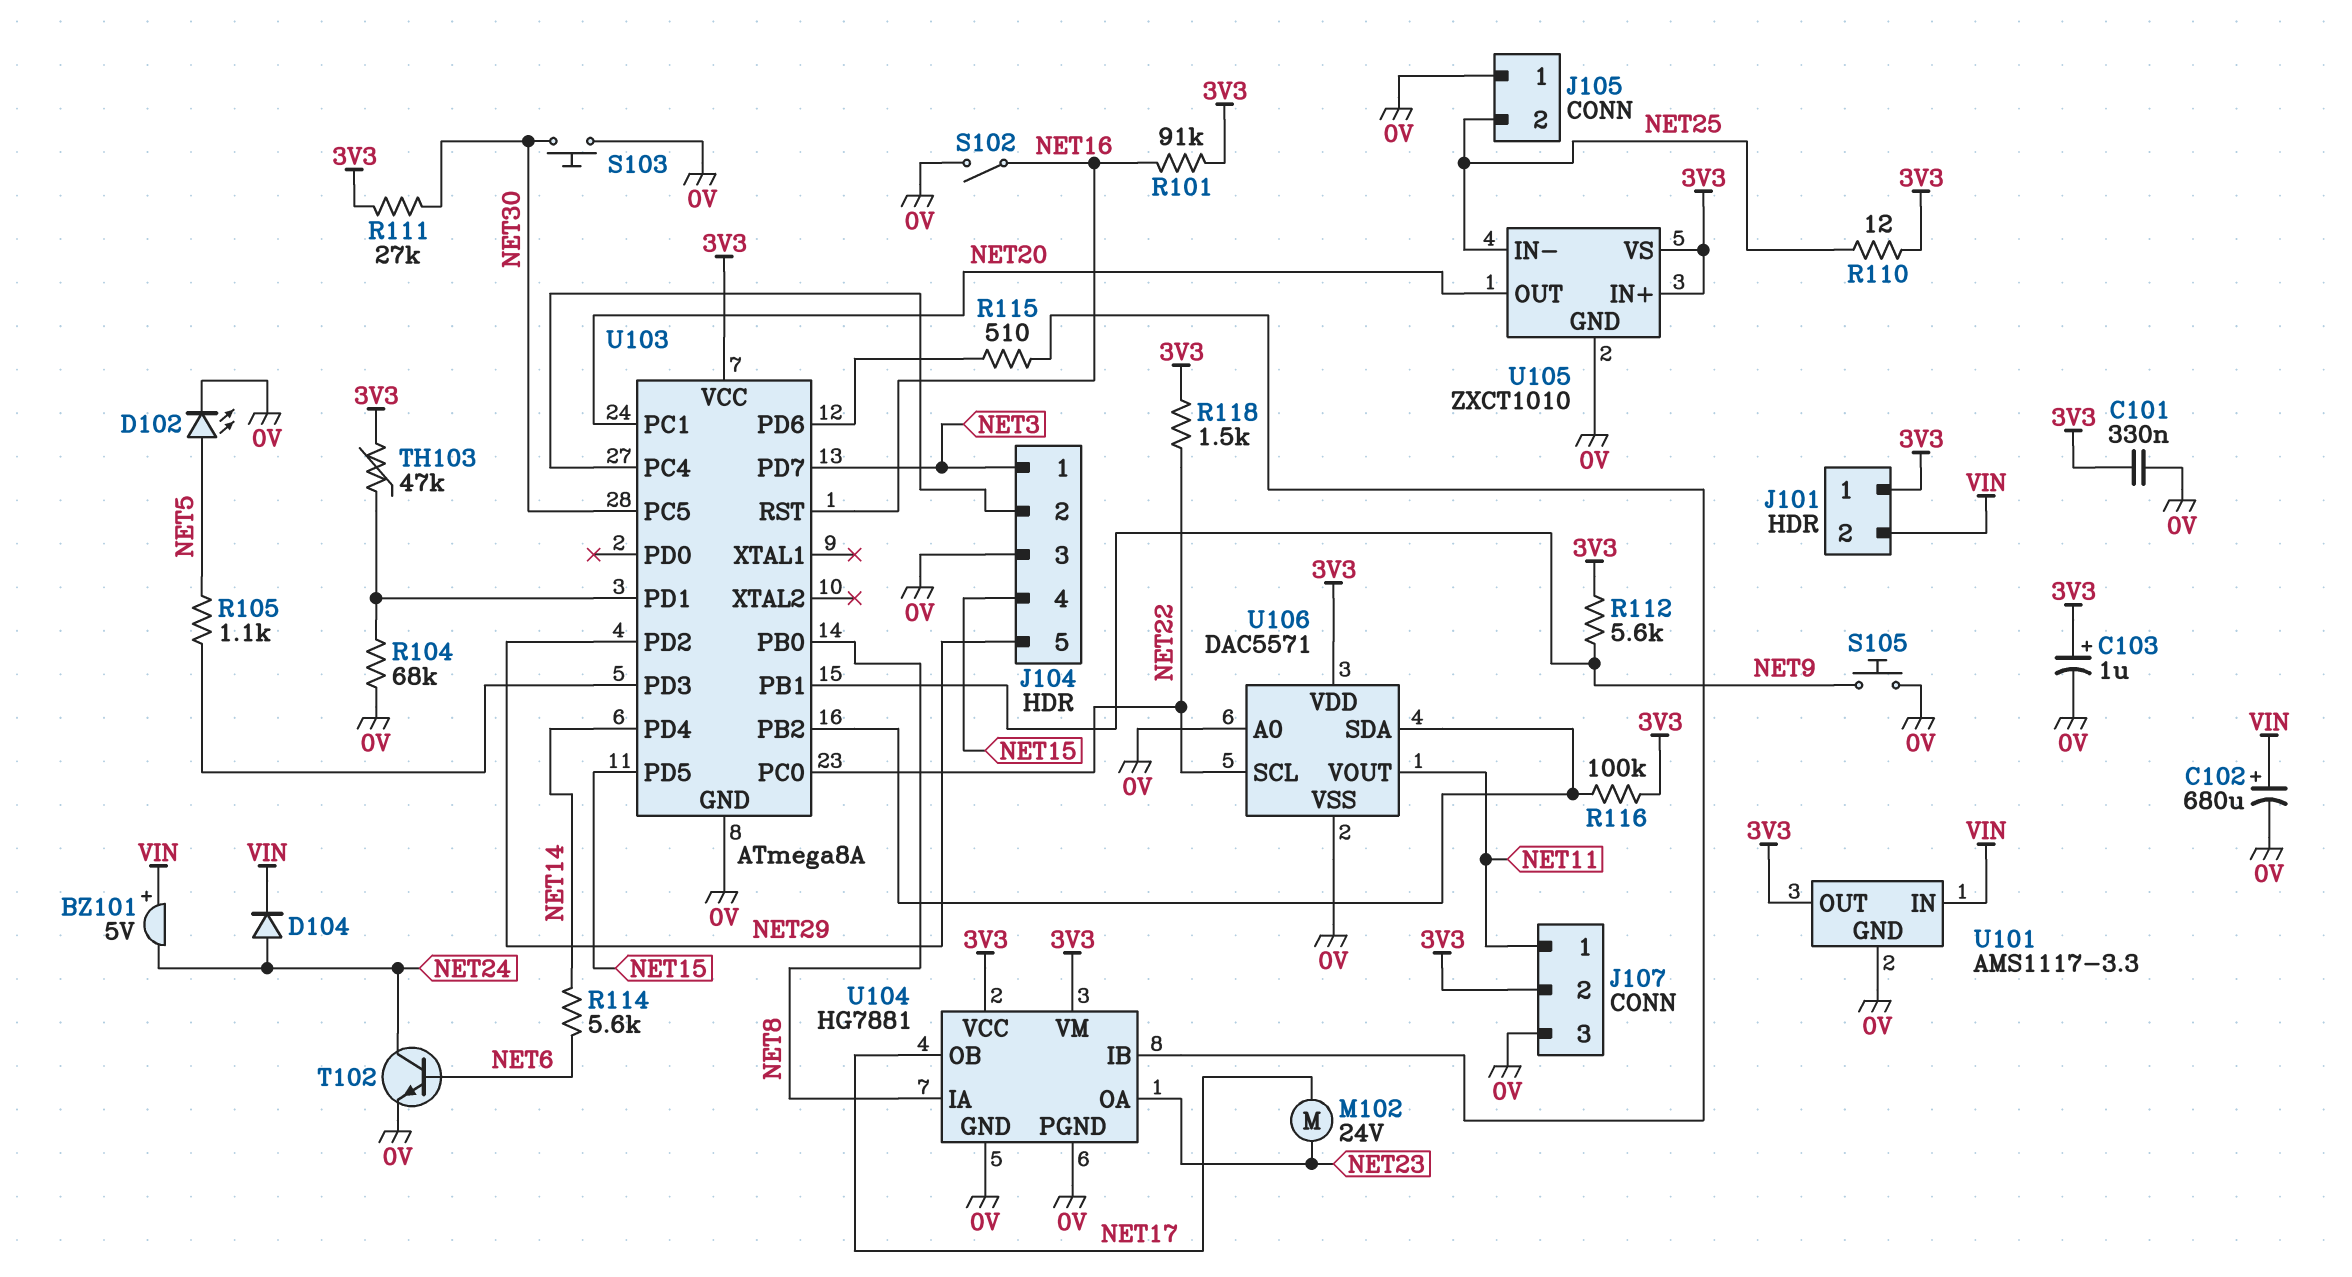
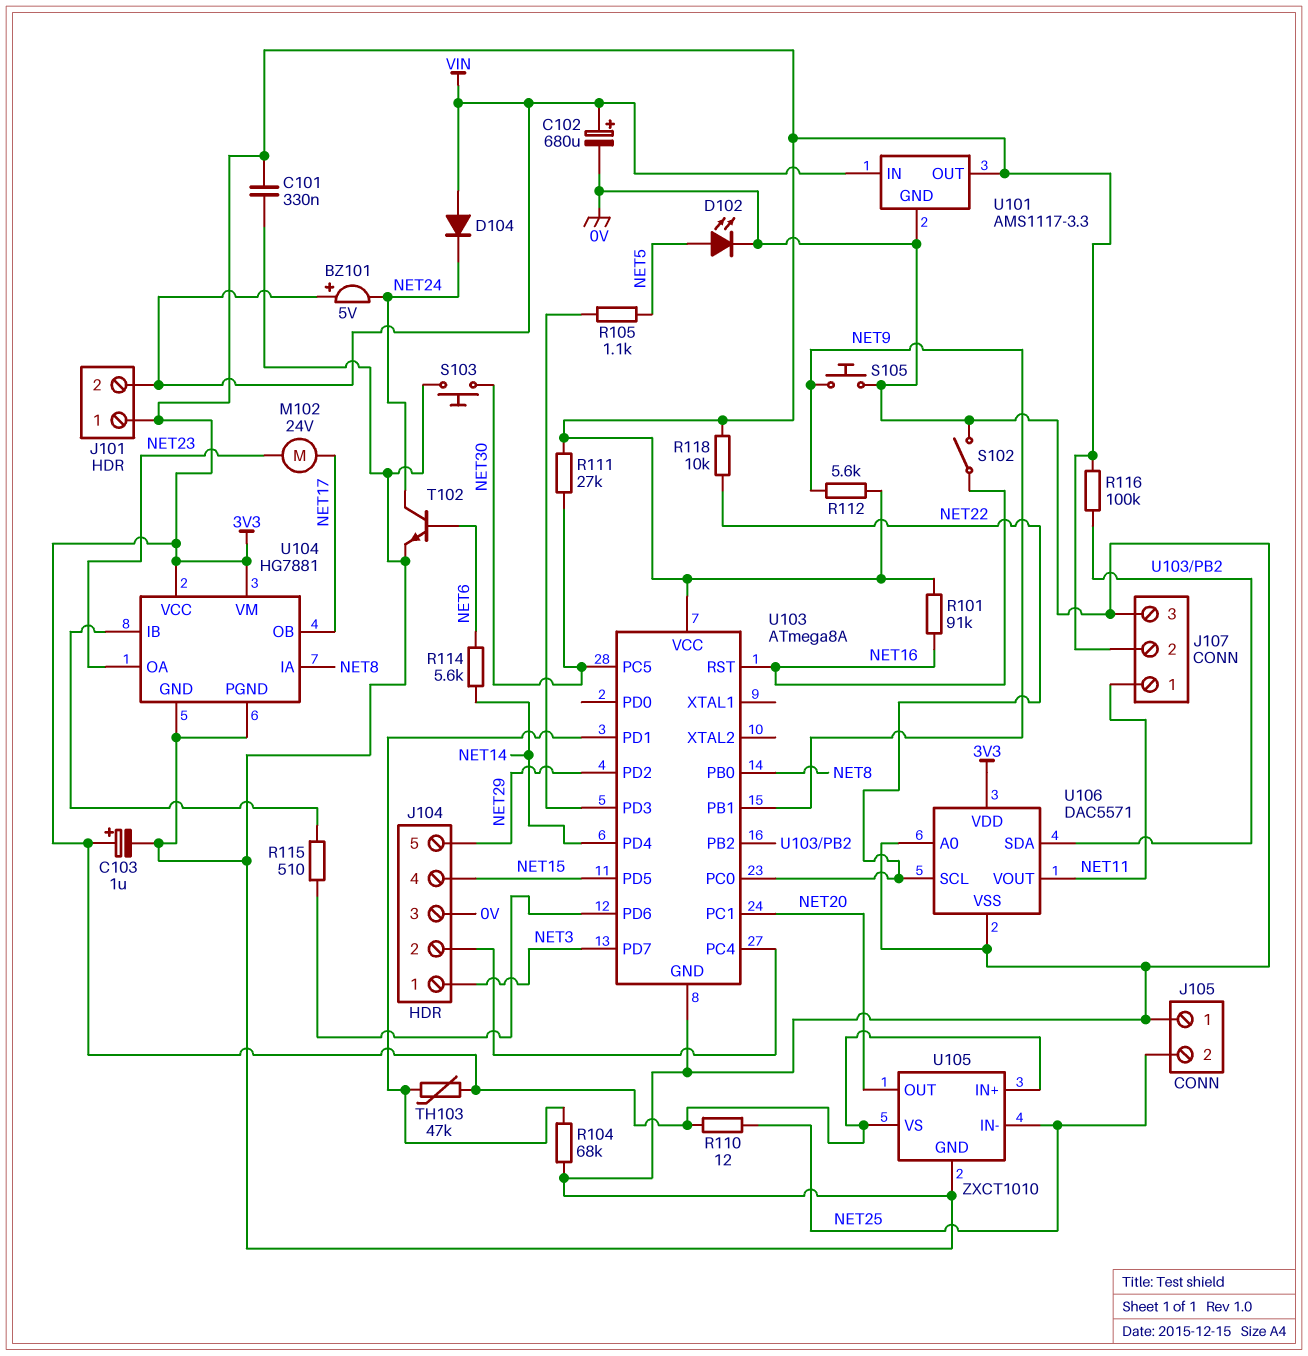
D104: diode (A NET24, K VIN) -> diode (A VIN, K NET24)
R118: 1.5k (3V3, NET22) -> 10k (3V3, NET22)

